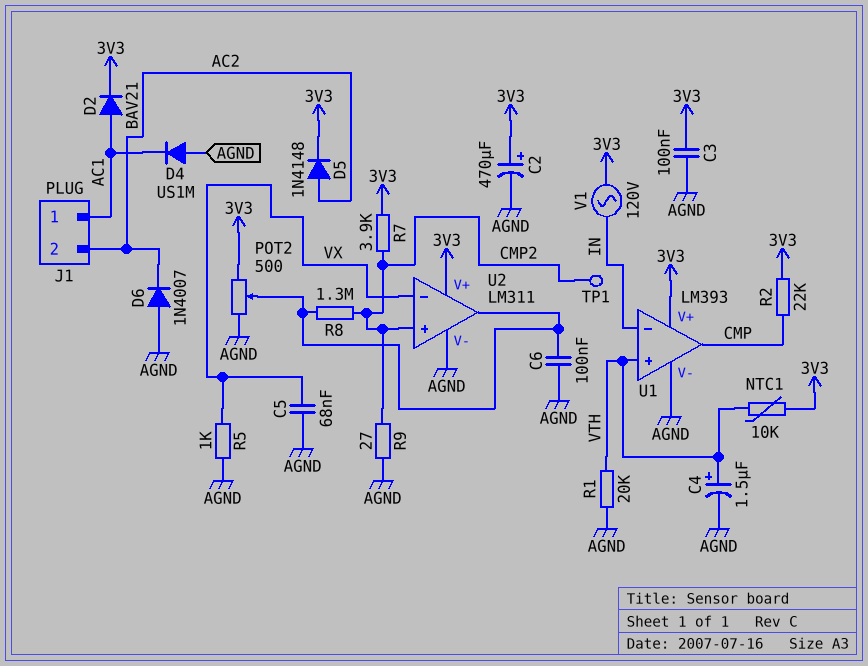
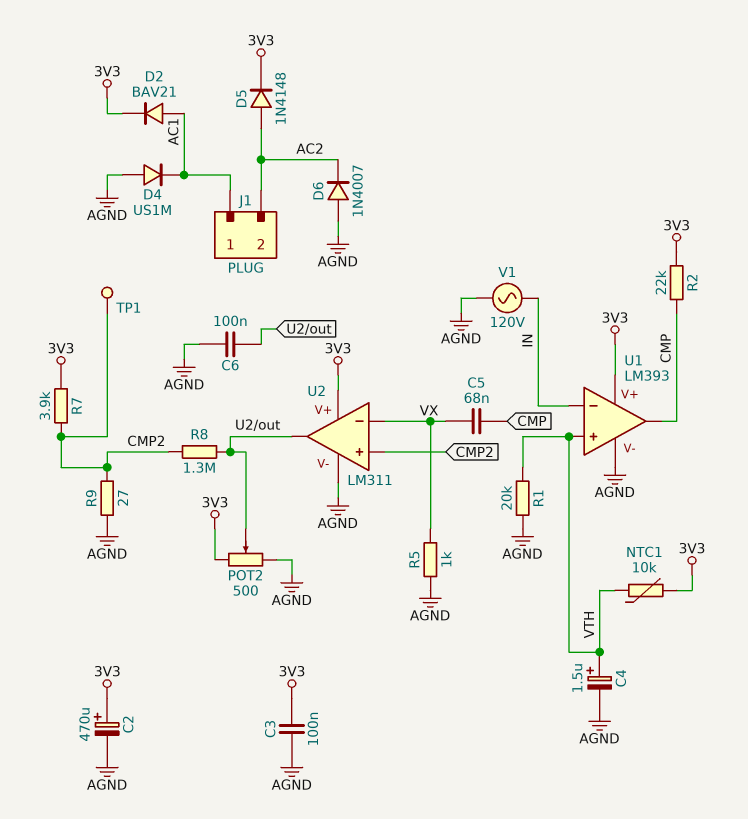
C5: 68nF (AGND, VX) -> 68nF (CMP, VX)
V1: AC 120V (3V3, IN) -> AC 120V (AGND, IN)

